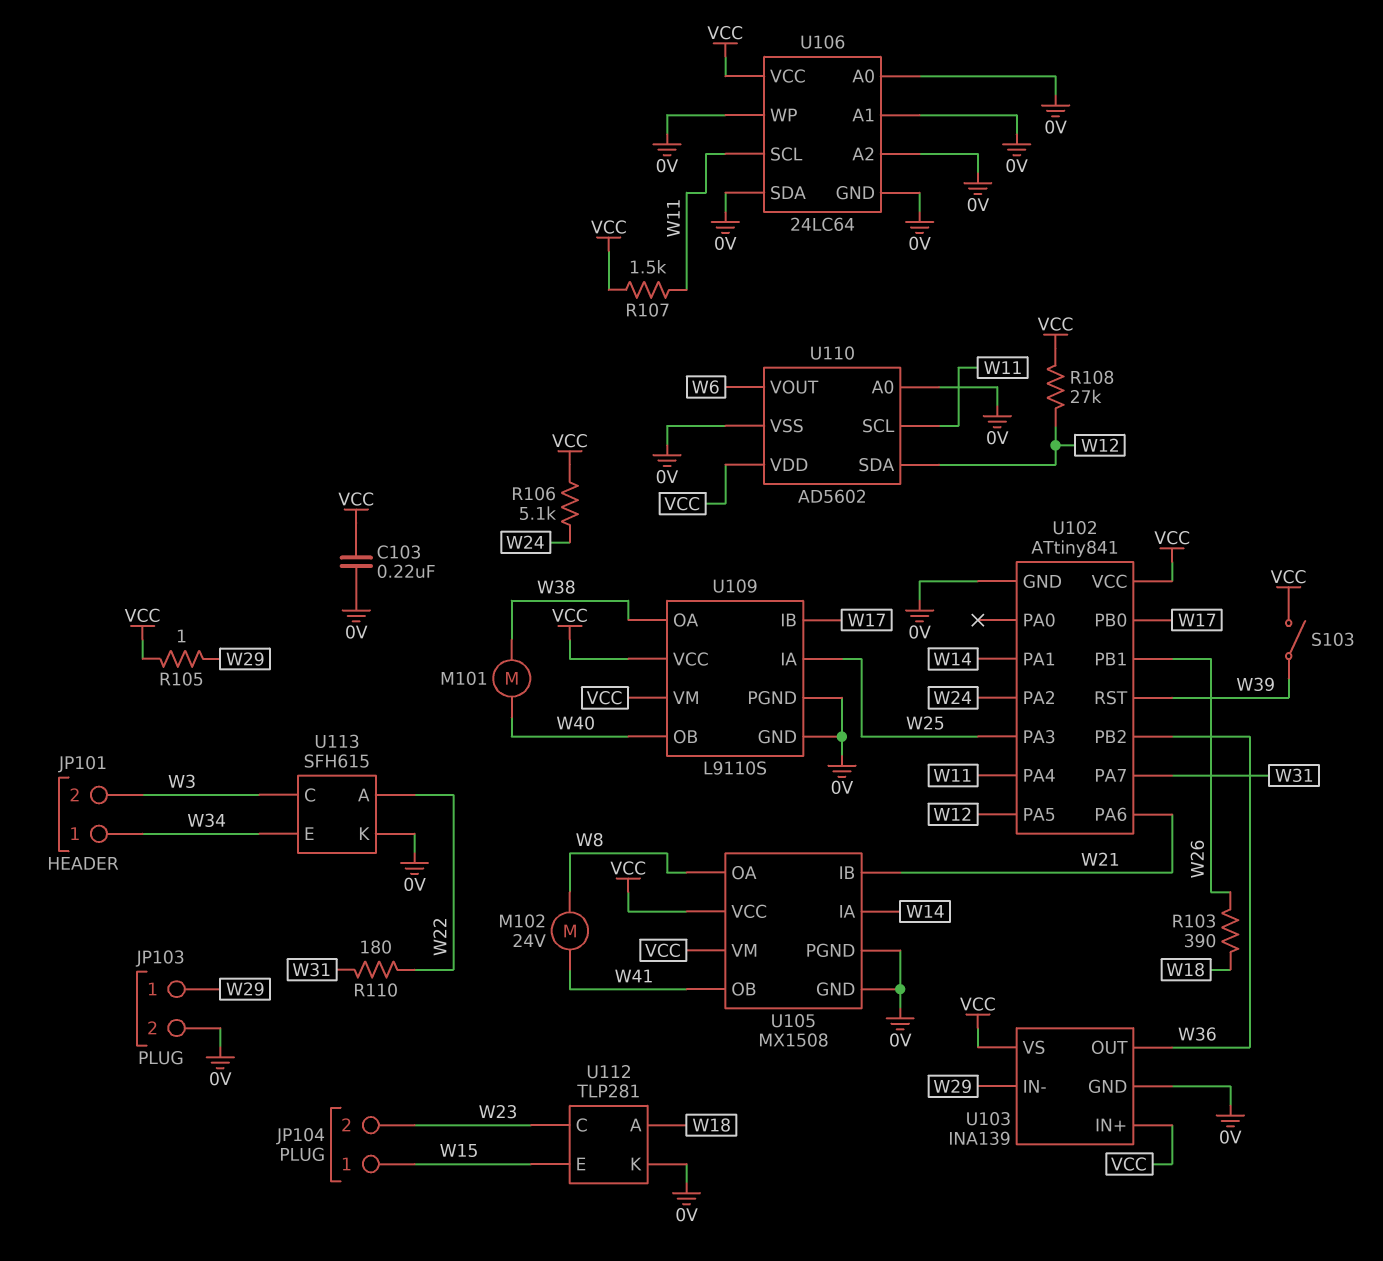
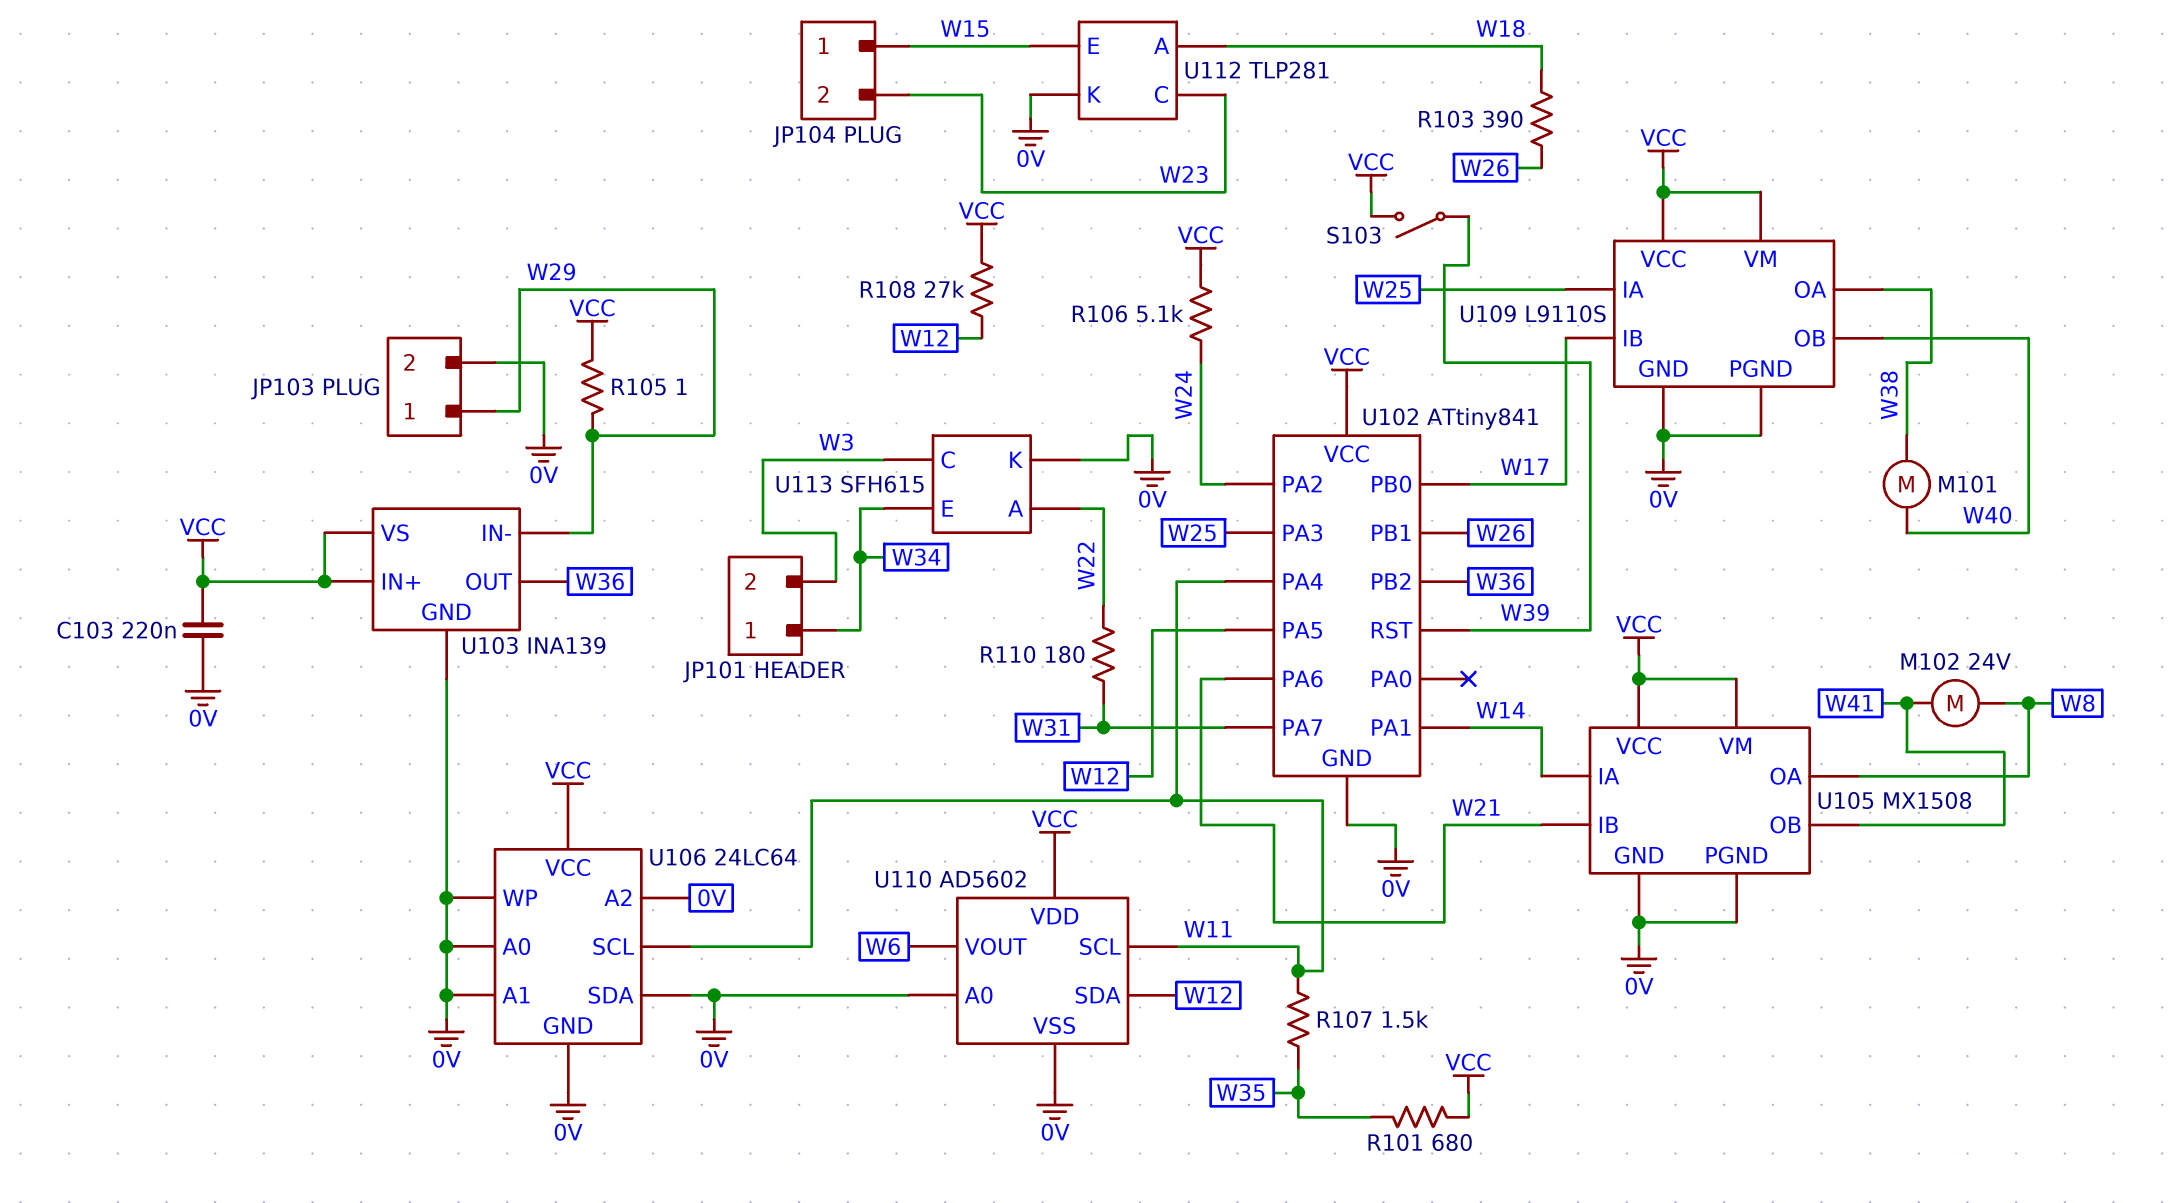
R101: none -> 680 (VCC, W35)
R107: 1.5k (VCC, W11) -> 1.5k (W11, W35)

